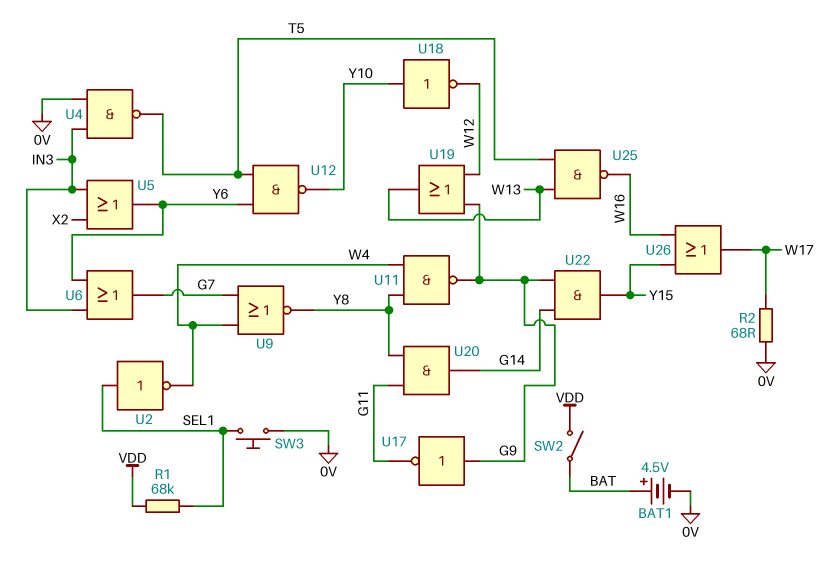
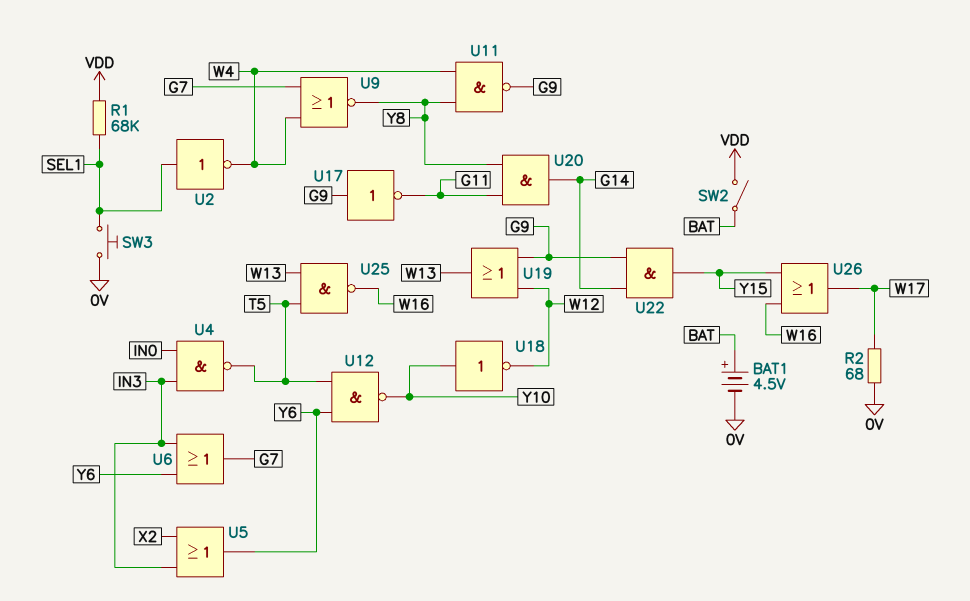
U4: NAND (in 0V, in IN3, out T5) -> NAND (in IN0, in IN3, out T5)

